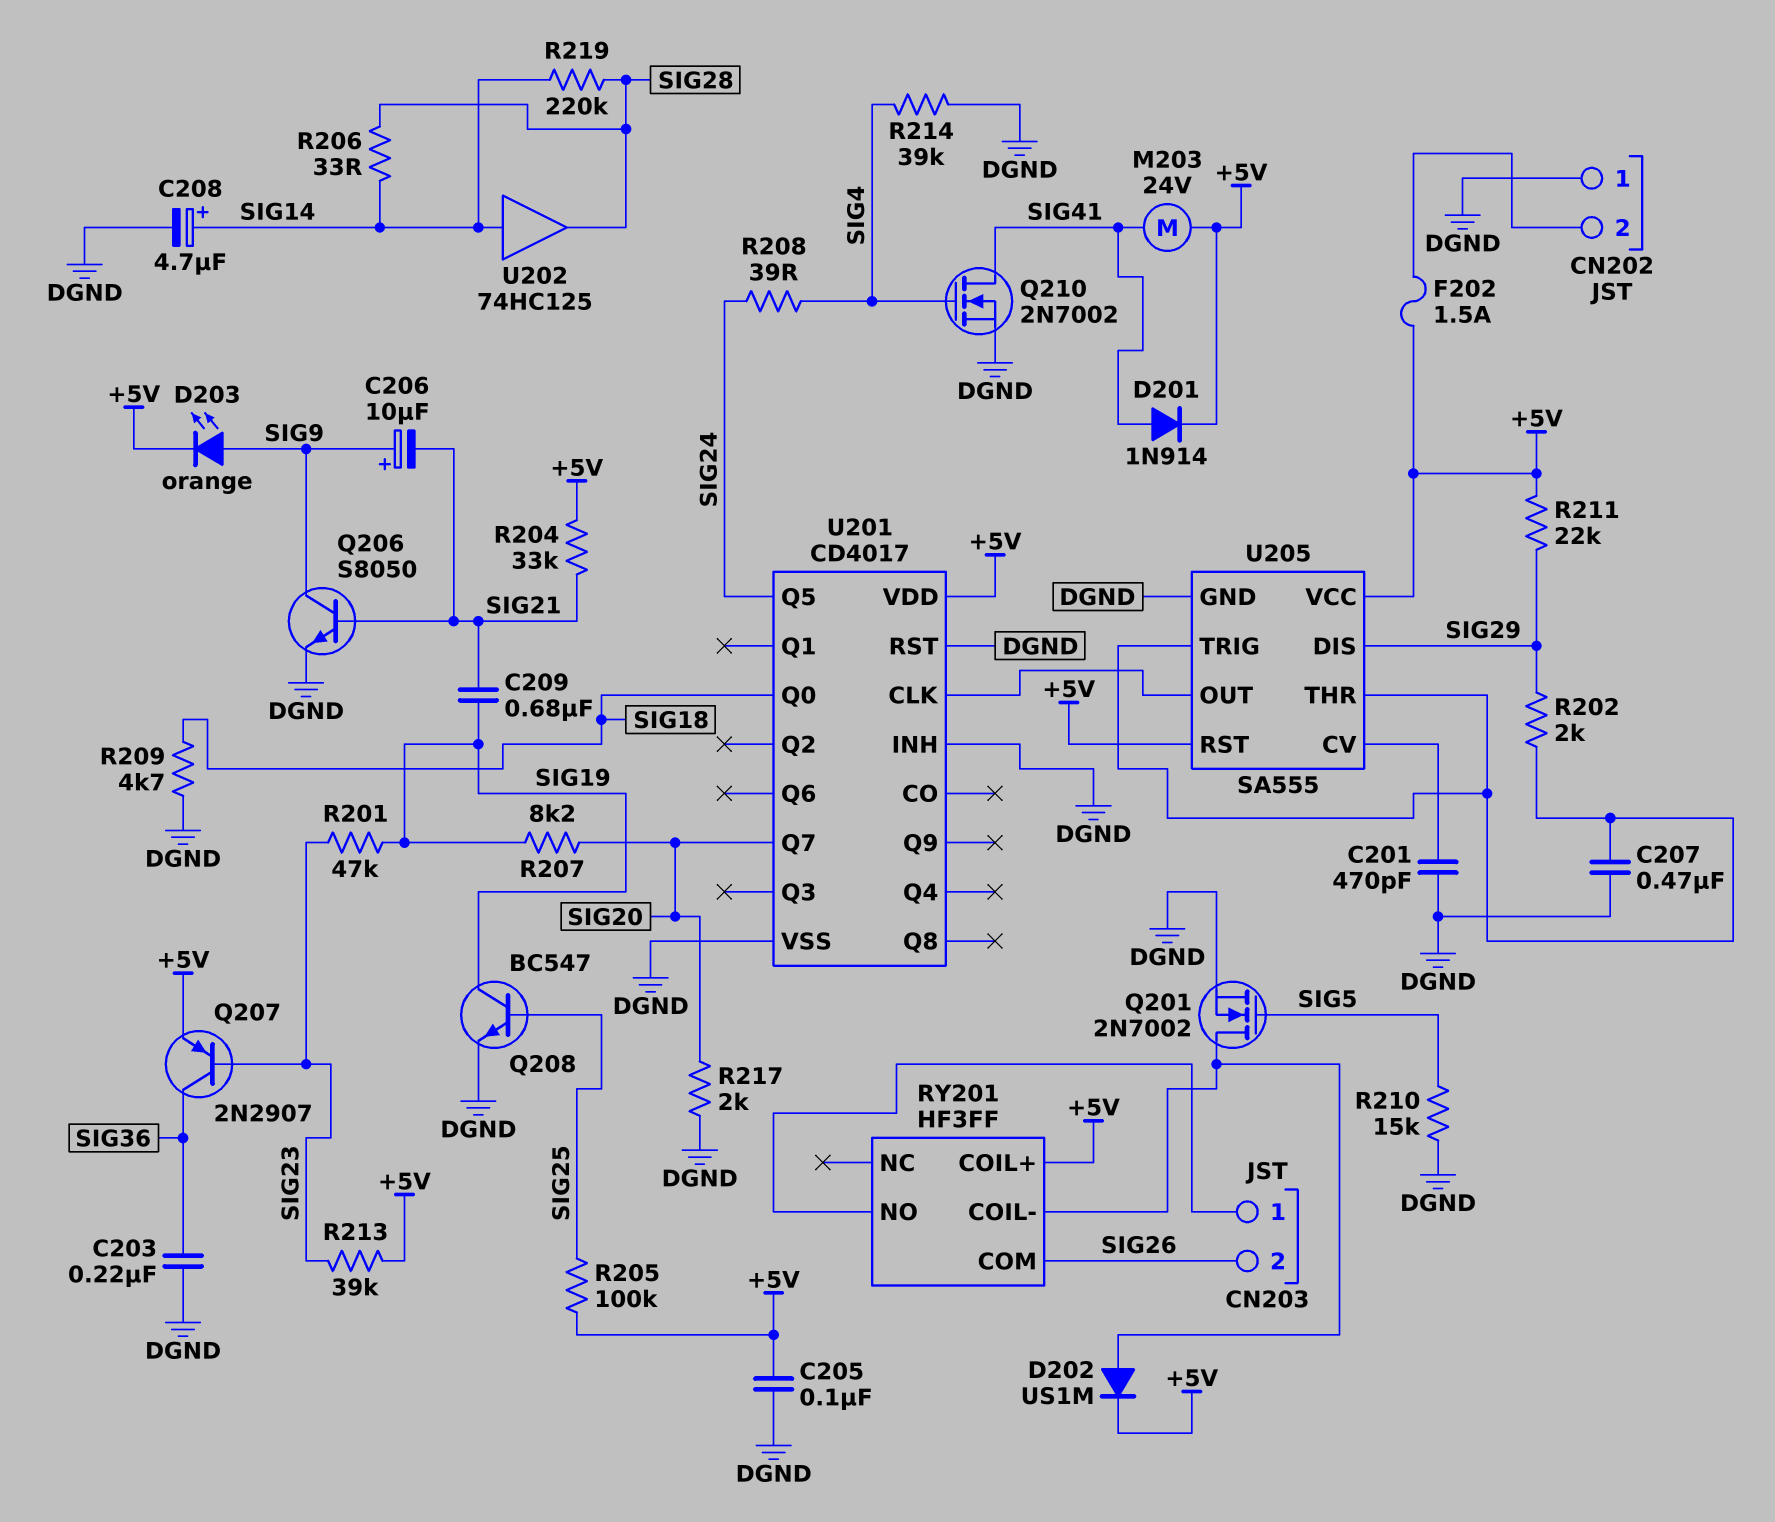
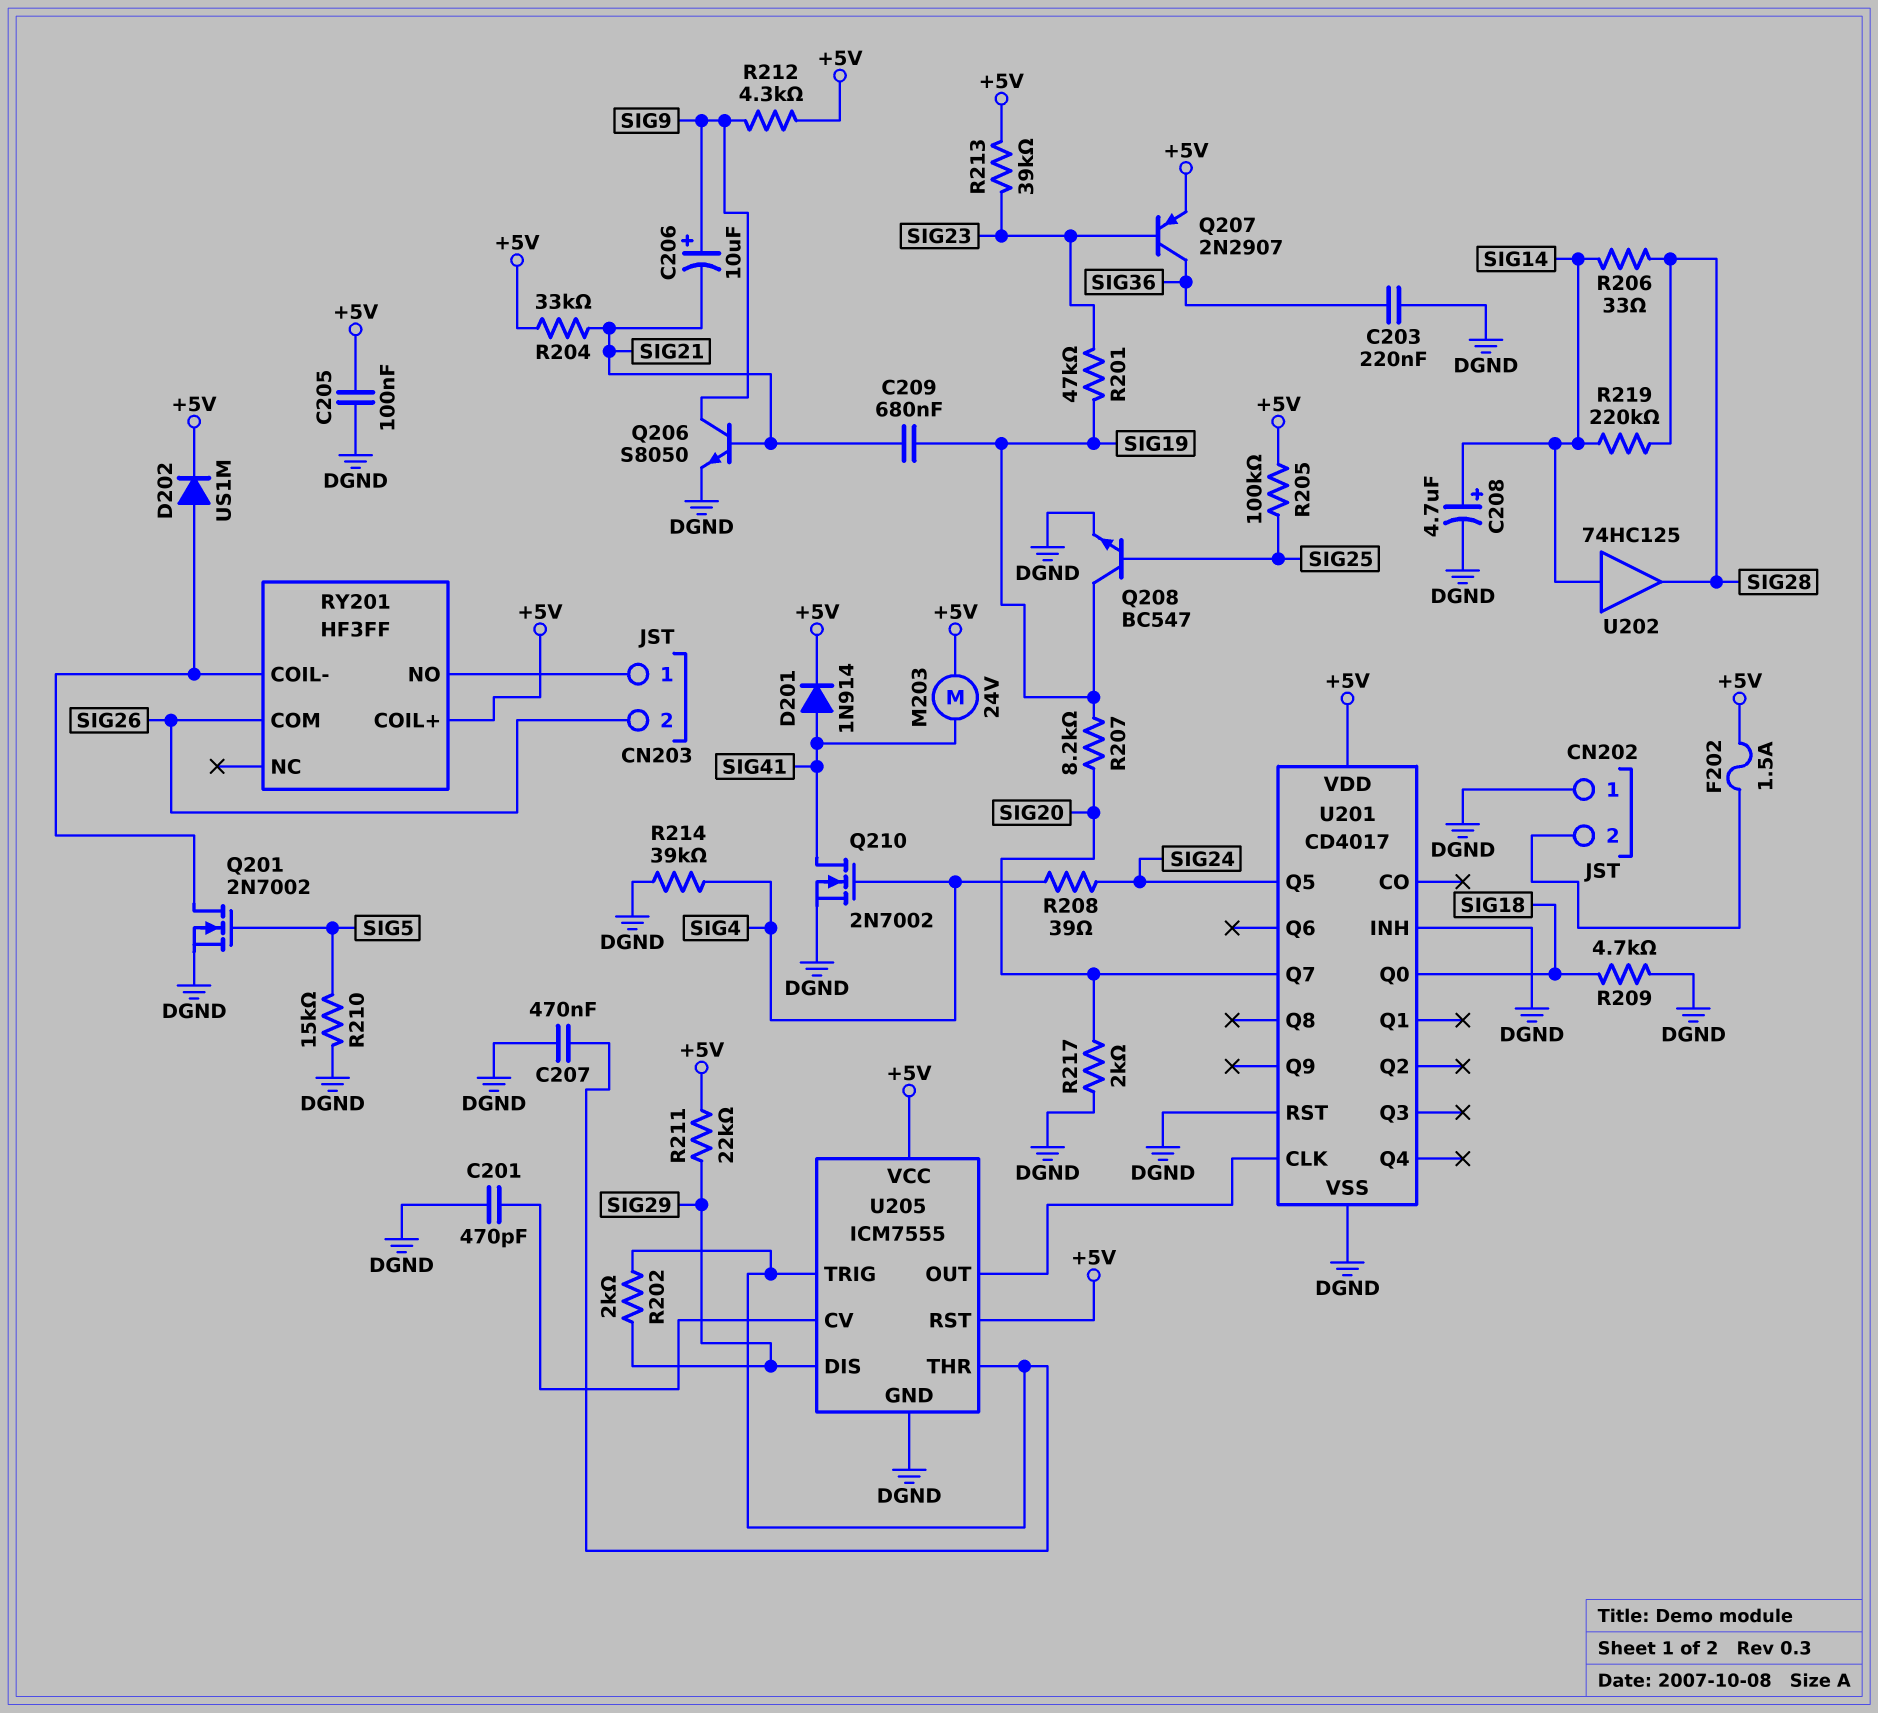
D203: LED orange (A SIG9, K +5V) -> none
R212: none -> 4.3k (+5V, SIG9)
U205: SA555 -> ICM7555

